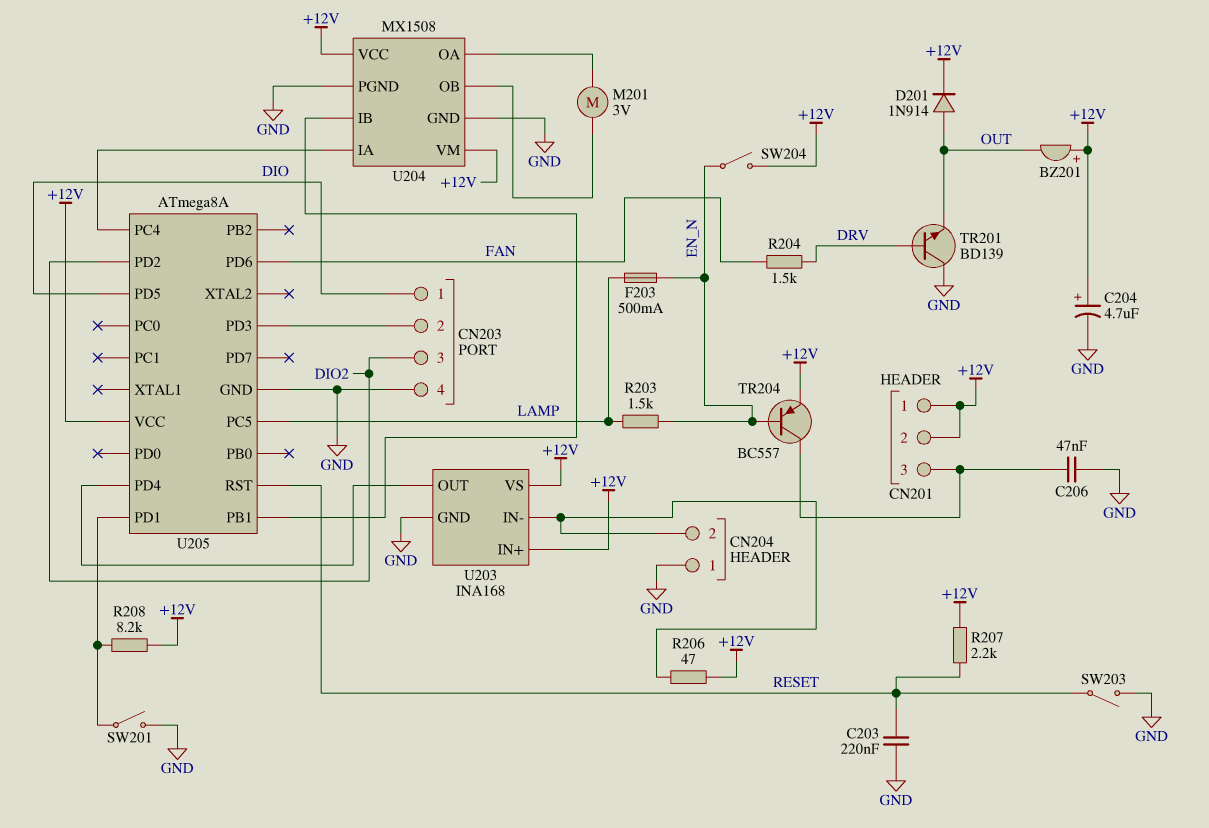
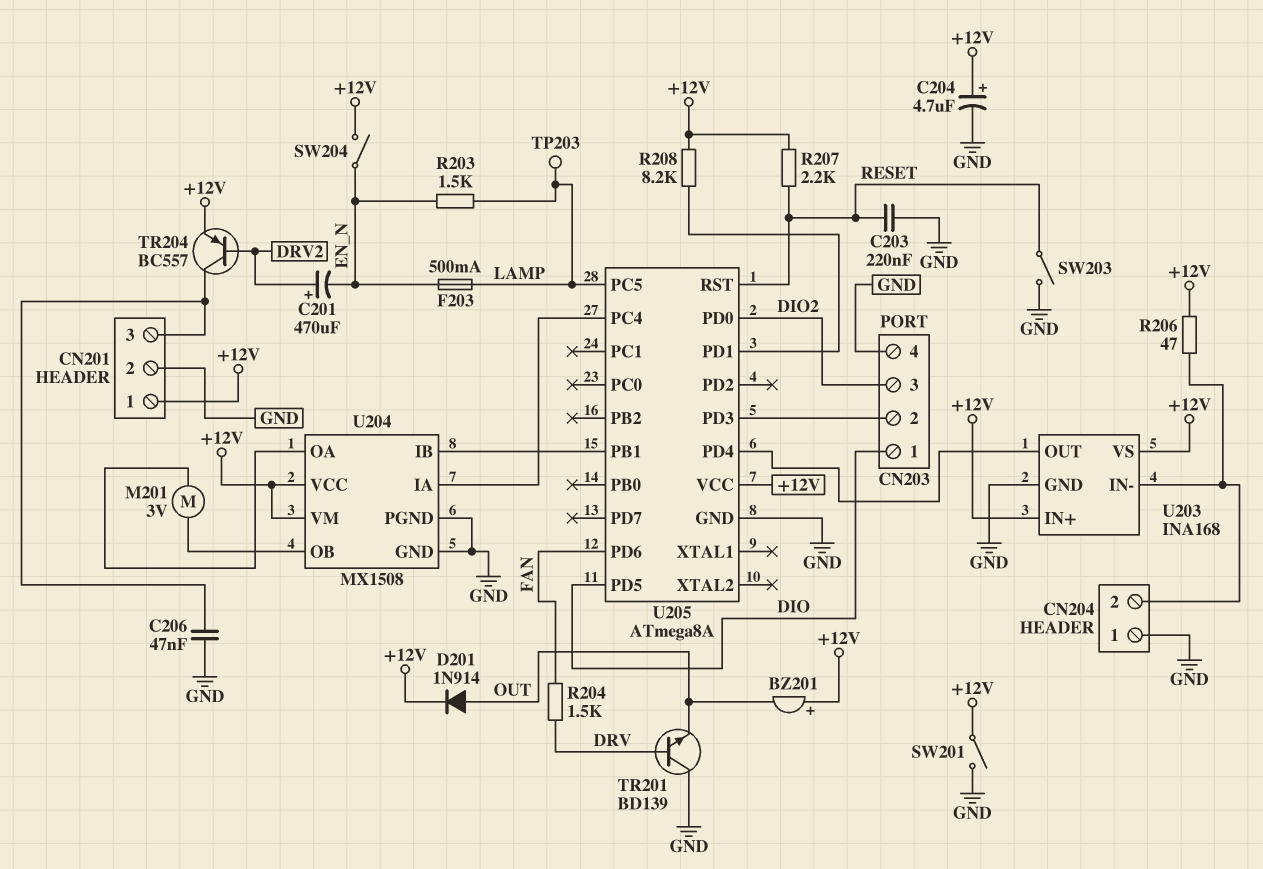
C201: none -> 470uF (plus DRV2, minus EN_N)
CN201 pin 2: +12V -> GND
SW201: switch (GND, U205/PD1) -> switch (+12V, GND)
TP203: none -> test point (LAMP)
TR204: PNP BC557 (B EN_N, C CN201/3, E +12V) -> PNP BC557 (B DRV2, C CN201/3, E +12V)
U205 pin PD0: none -> DIO2
U205 pin PD2: DIO2 -> none

